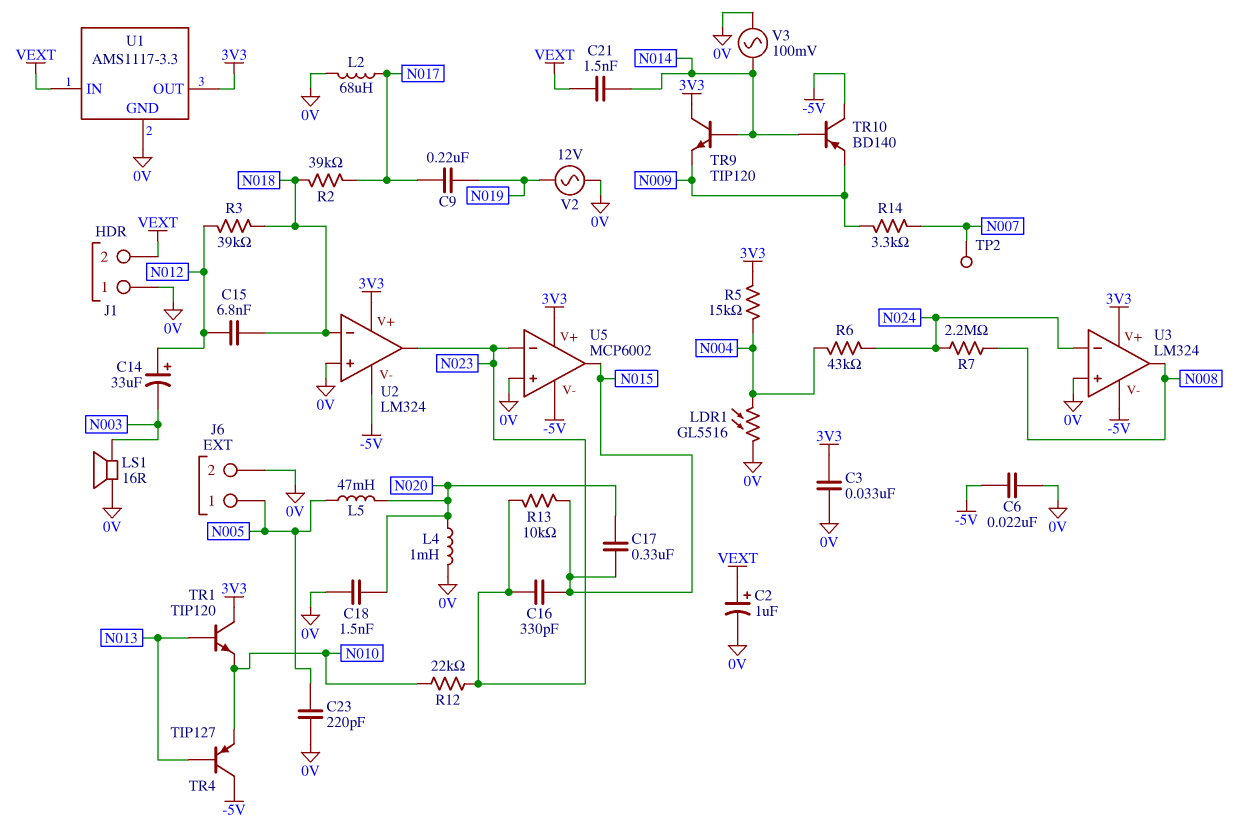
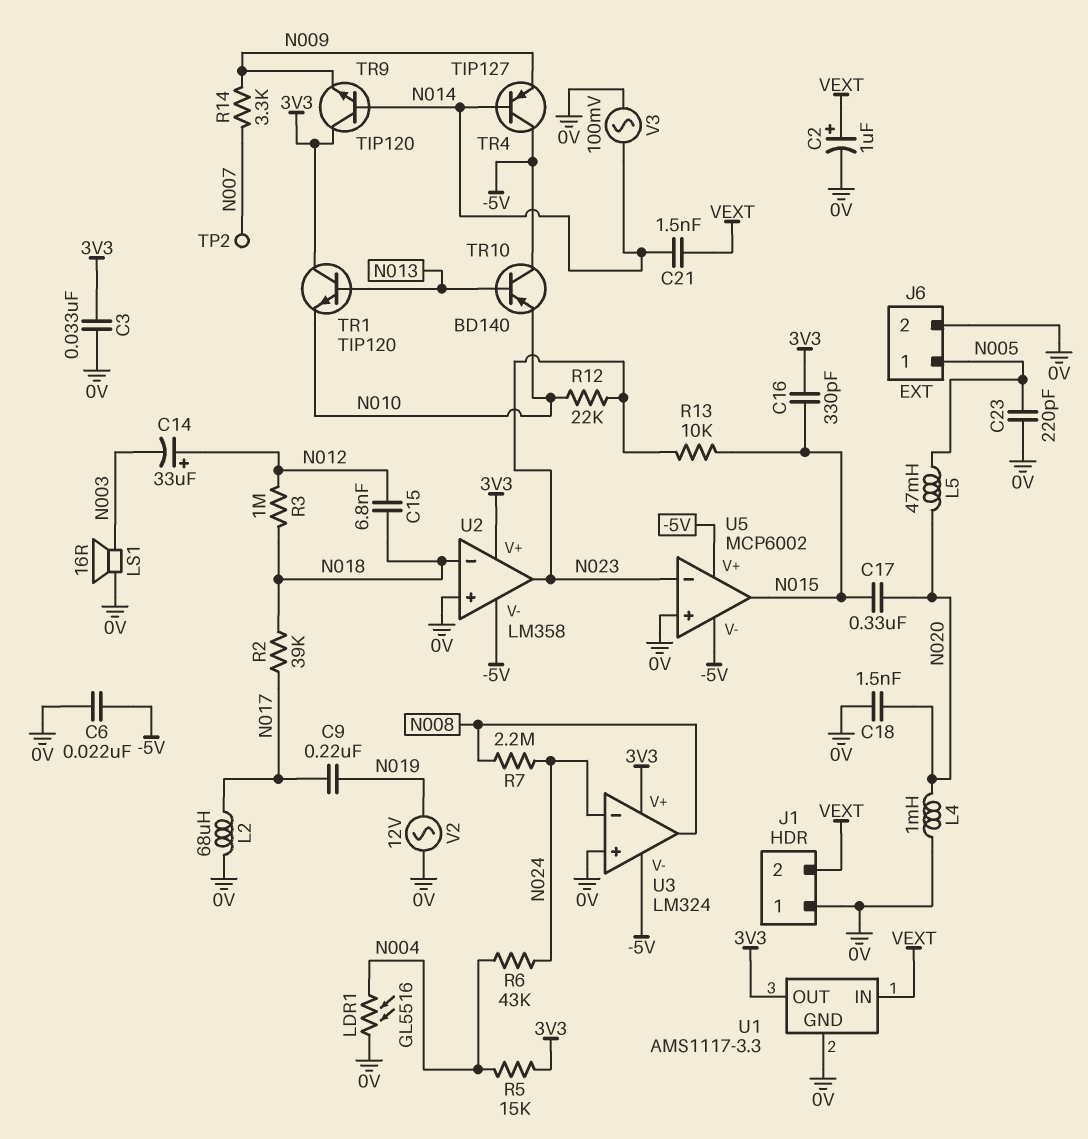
C16: 330pF (N015, N023) -> 330pF (3V3, N015)
R3: 39k (N012, N018) -> 1M (N012, N018)
TR4: PNP TIP127 (B N013, C -5V, E N010) -> PNP TIP127 (B N014, C -5V, E N009)
TR10: PNP BD140 (B N014, C -5V, E N009) -> PNP BD140 (B N013, C -5V, E N010)
U2: LM324 -> LM358
U5 pin V+: 3V3 -> -5V

